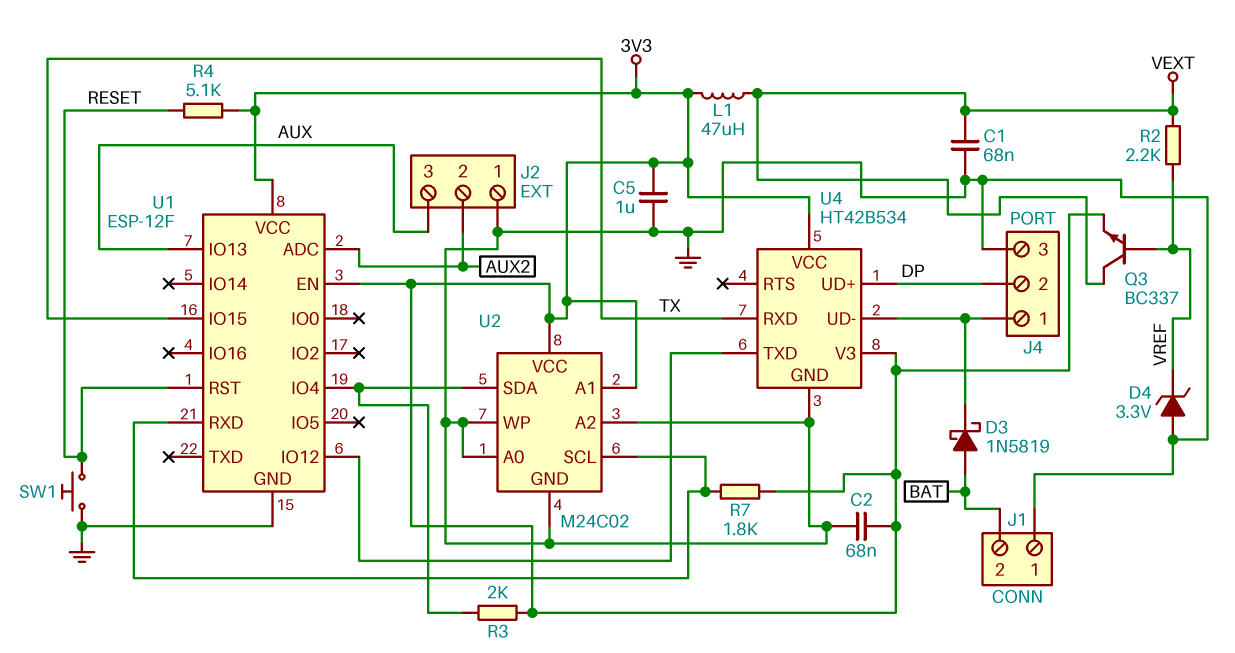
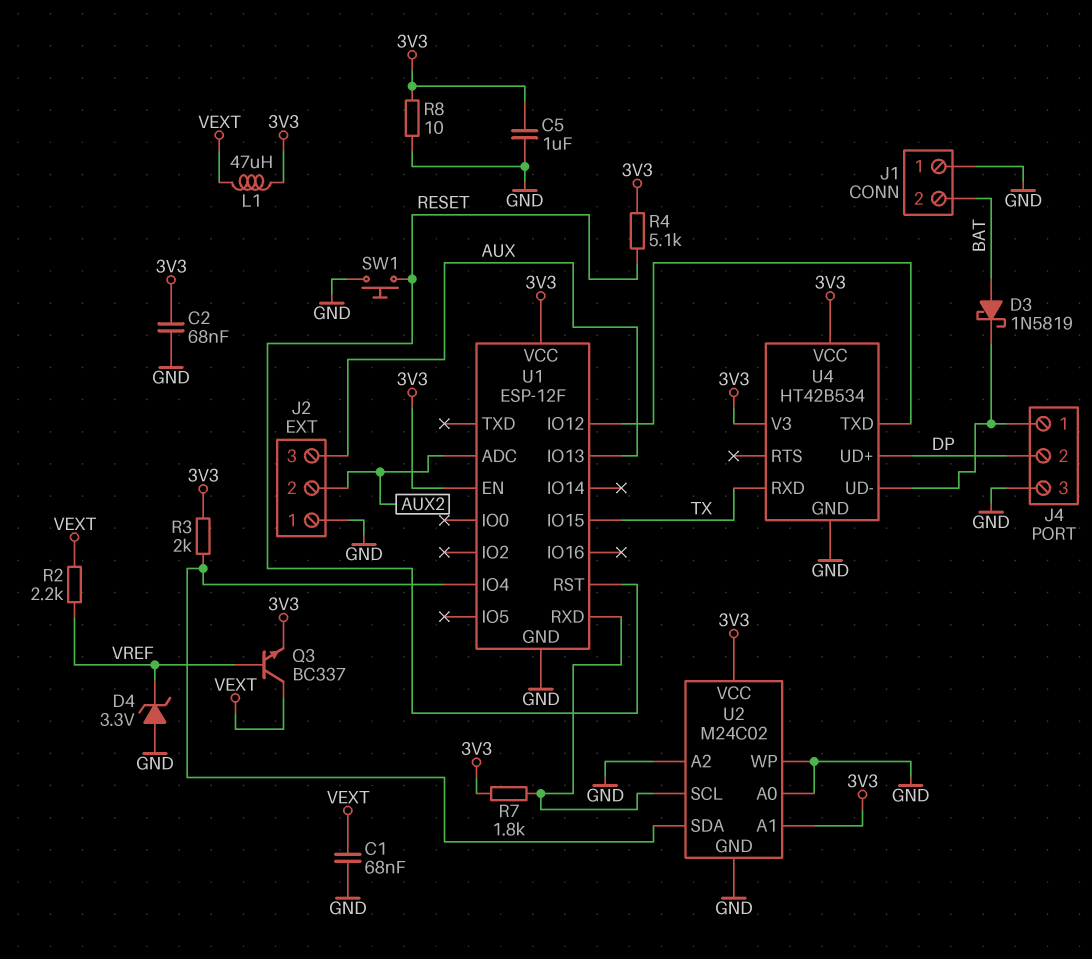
R8: none -> 10 (3V3, GND)

